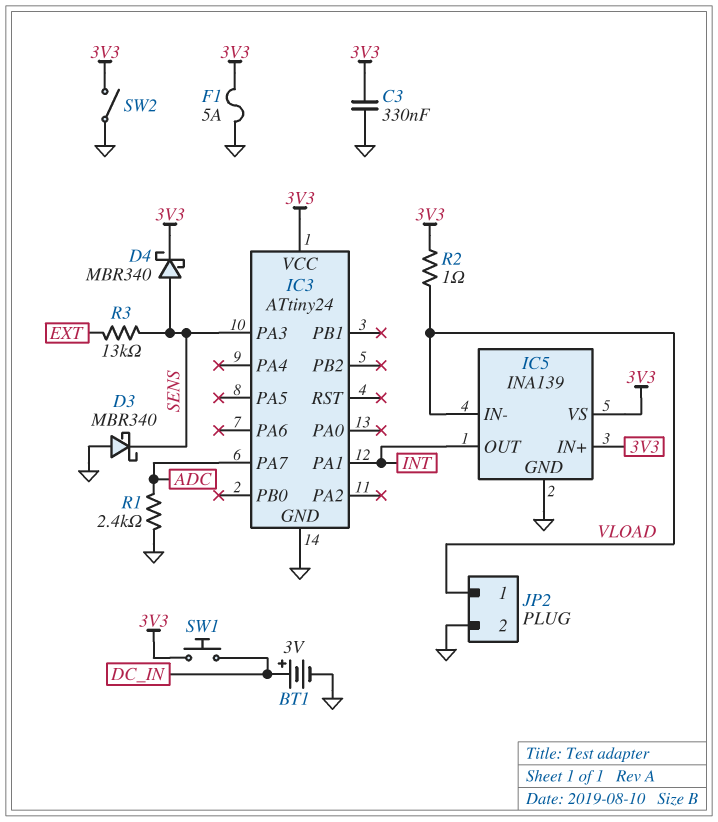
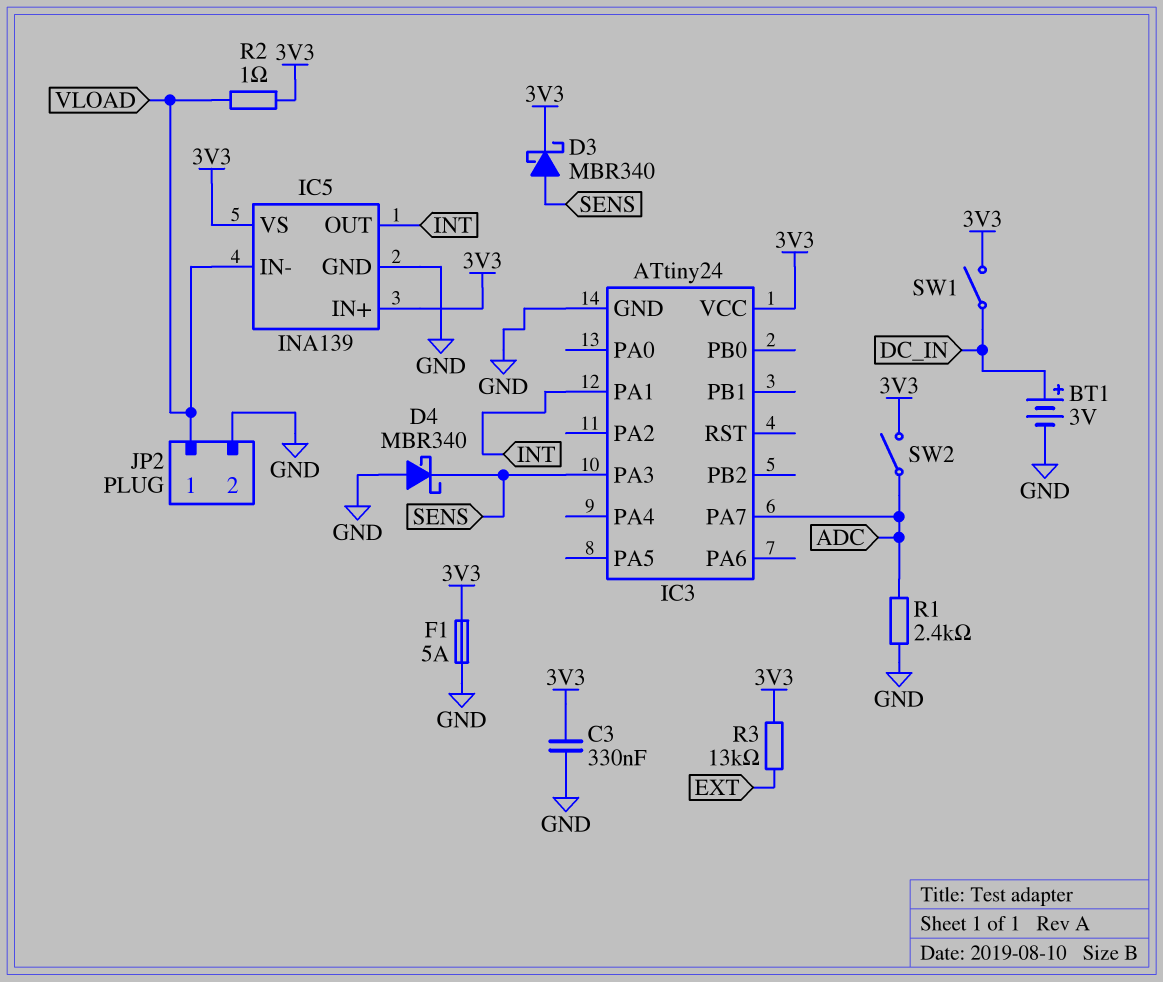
D3: schottky MBR340 (A GND, K SENS) -> schottky MBR340 (A SENS, K 3V3)
D4: schottky MBR340 (A SENS, K 3V3) -> schottky MBR340 (A GND, K SENS)
R3: 13k (EXT, SENS) -> 13k (3V3, EXT)
SW1: button (3V3, DC_IN) -> switch (3V3, DC_IN)
SW2: switch (3V3, GND) -> switch (3V3, ADC)

